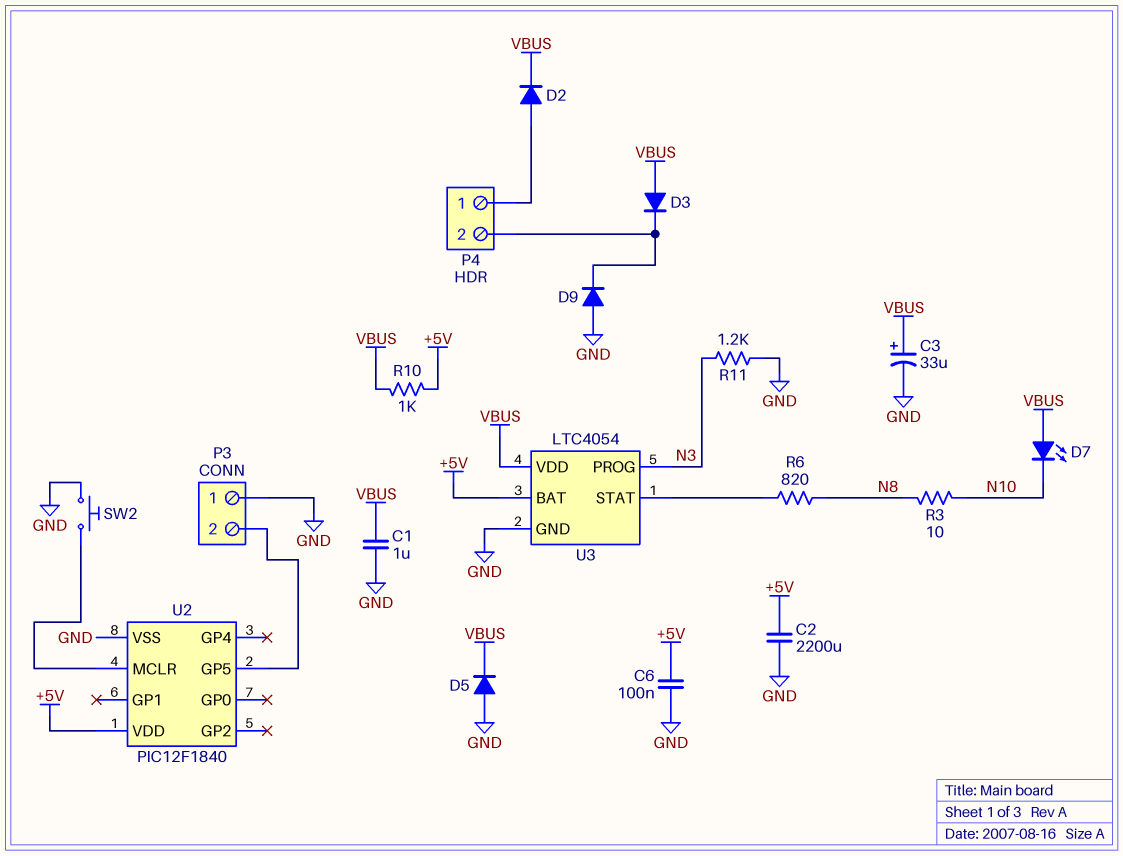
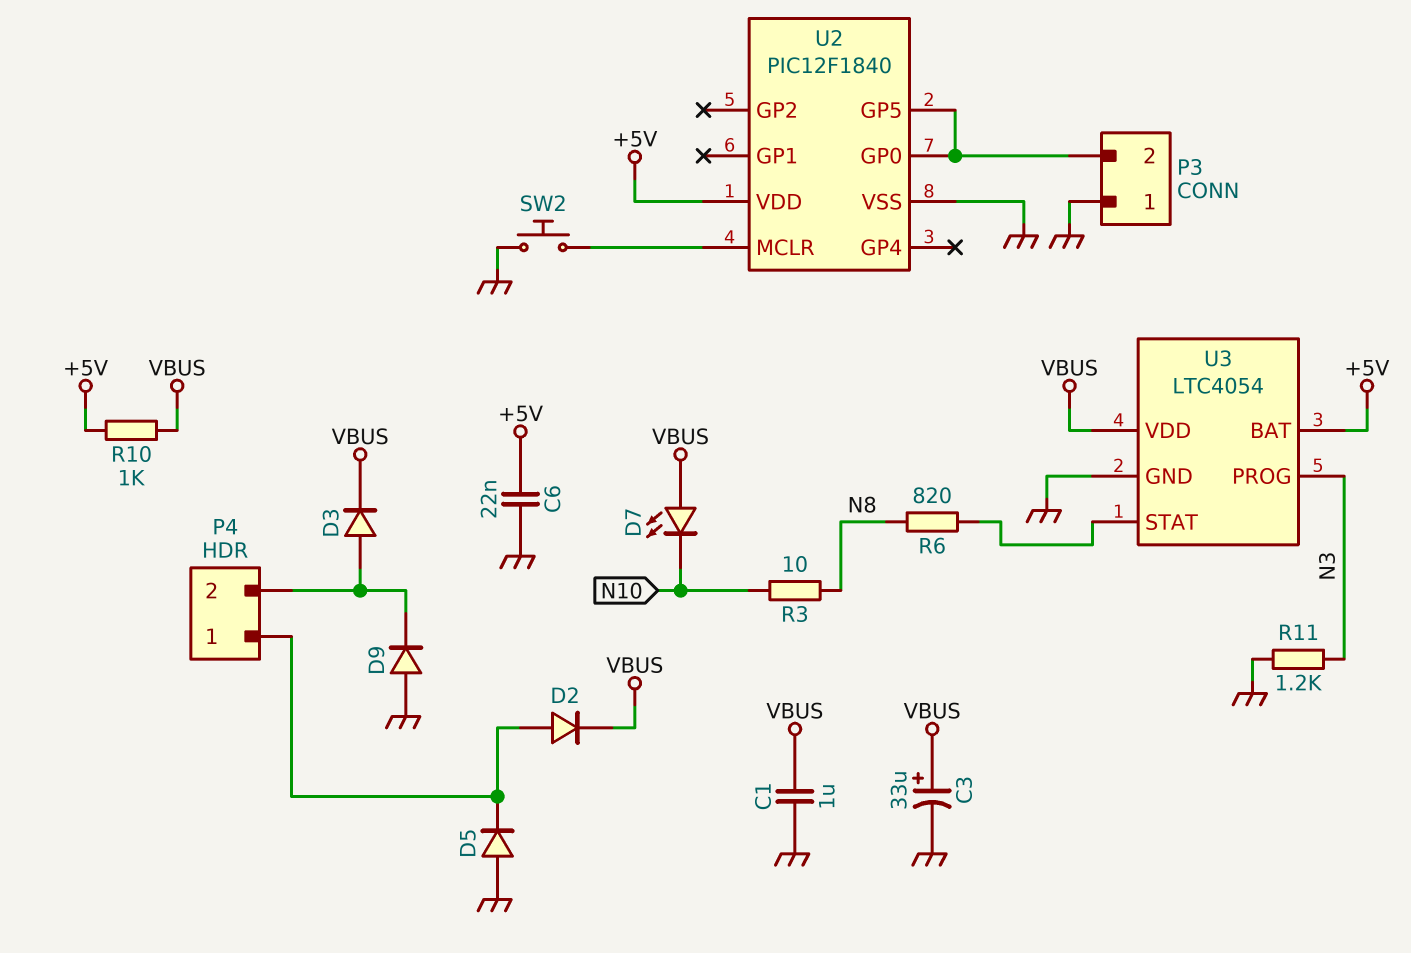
C2: 2200uF (+5V, GND) -> none
C6: 100nF (+5V, GND) -> 22nF (+5V, GND)
D3: diode (A VBUS, K P4/2) -> diode (A P4/2, K VBUS)
D5: diode (A GND, K VBUS) -> diode (A GND, K P4/1)
U2 pin GP0: none -> P3/2

